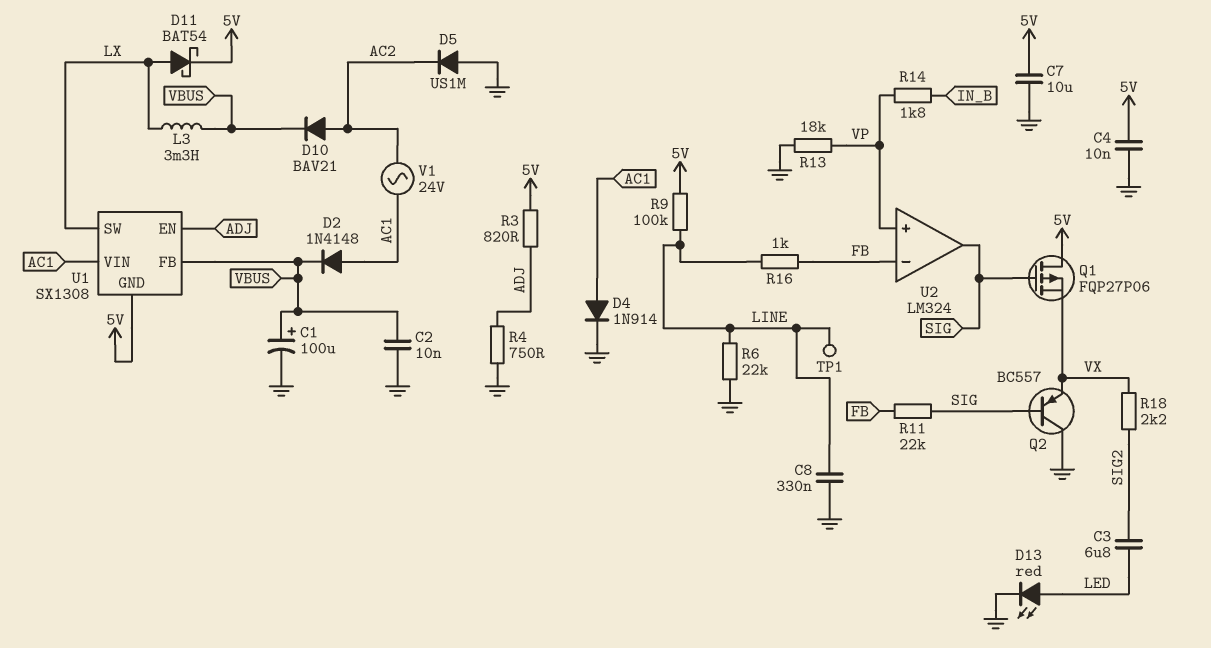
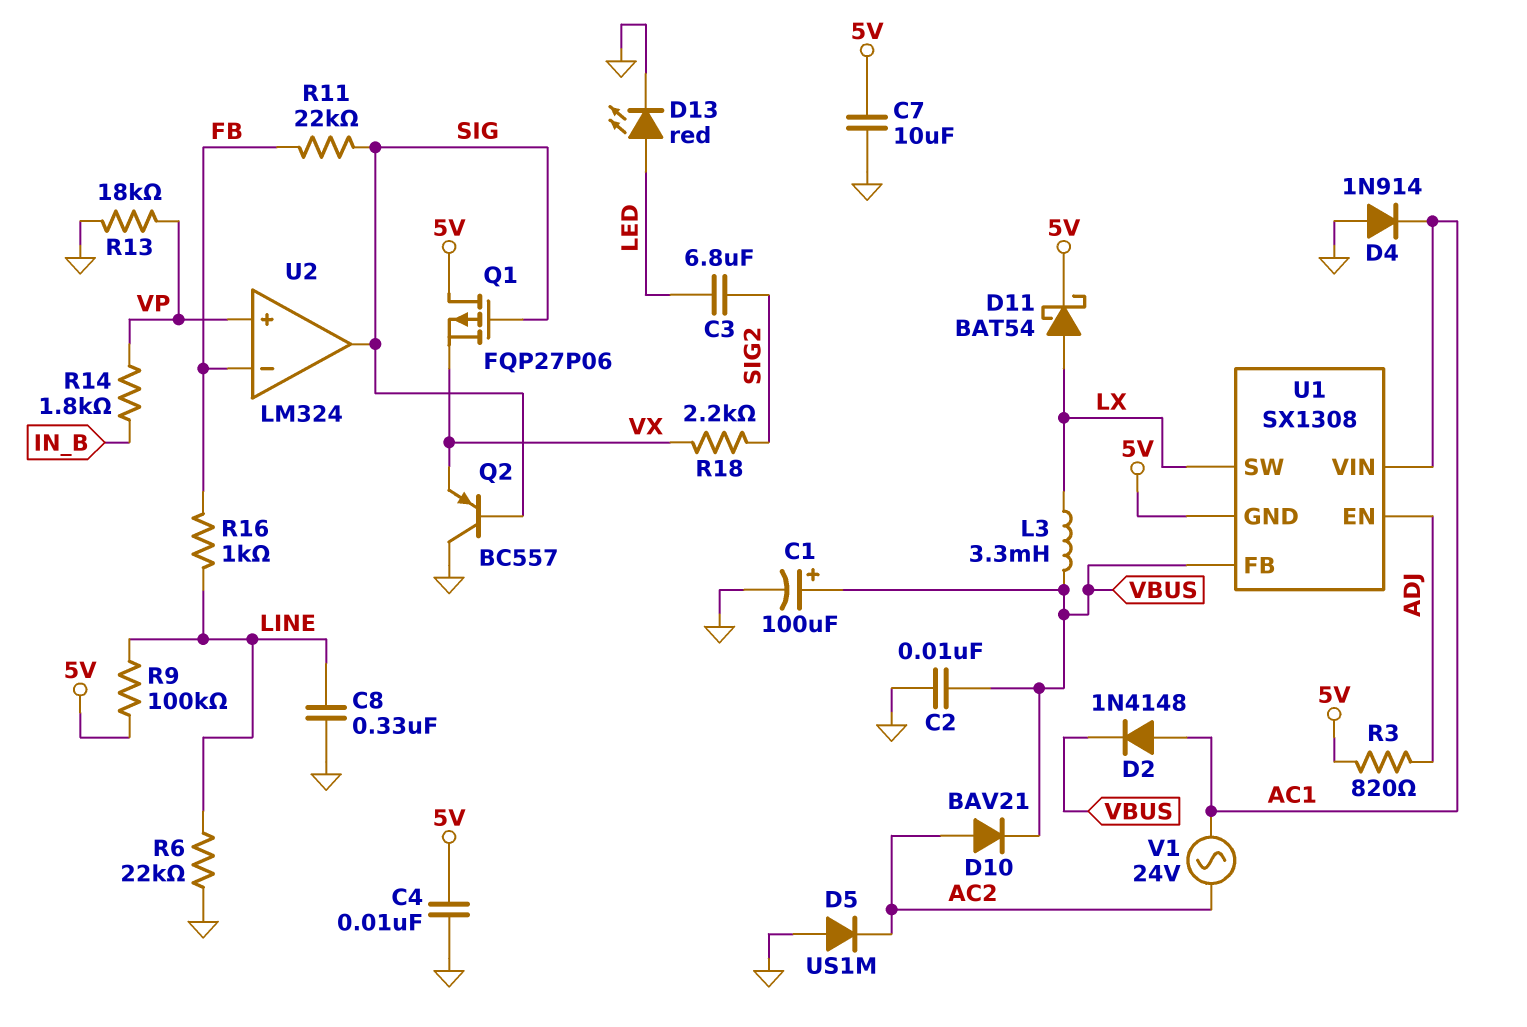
D4: diode 1N914 (A AC1, K GND) -> diode 1N914 (A GND, K AC1)
R4: 750 (ADJ, GND) -> none
TP1: test point (LINE) -> none

